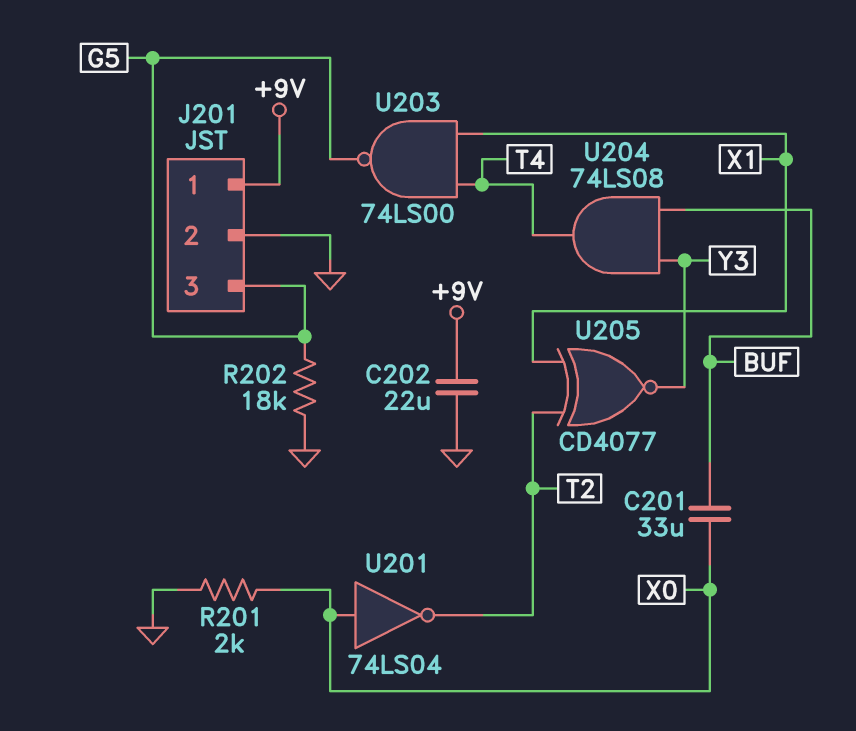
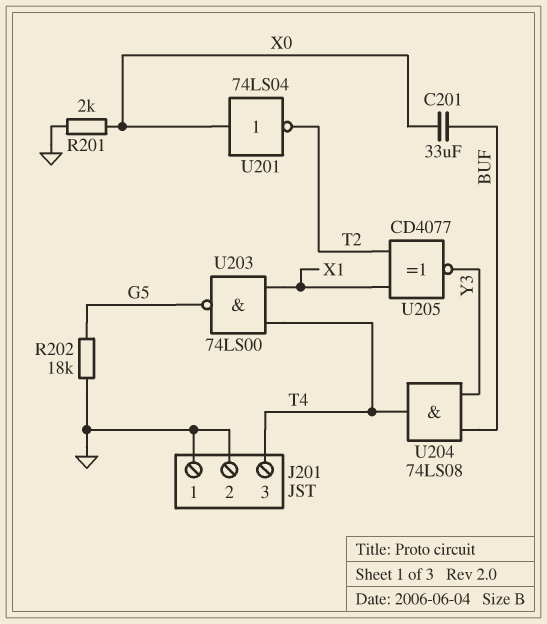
C202: 22uF (+9V, GND) -> none
J201 pin 1: +9V -> GND
J201 pin 3: G5 -> T4

